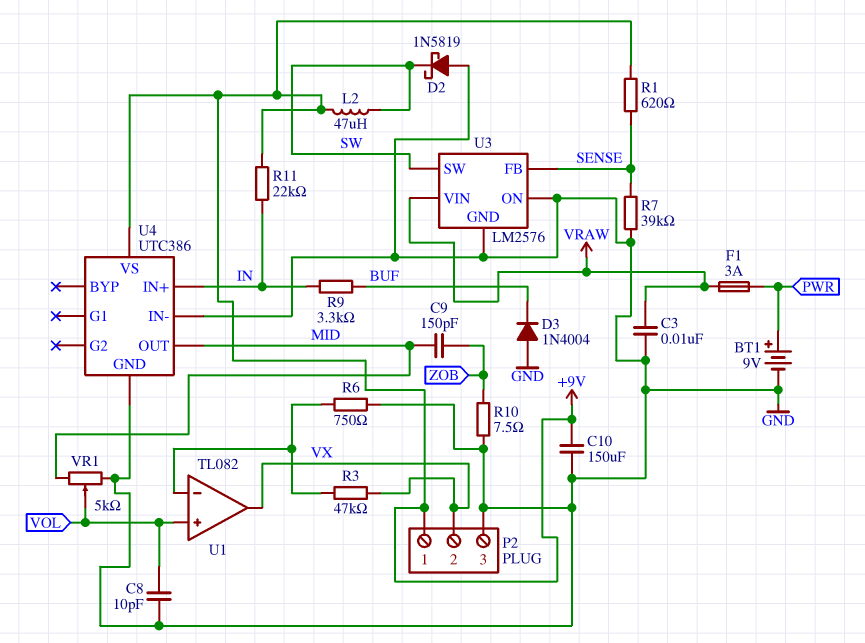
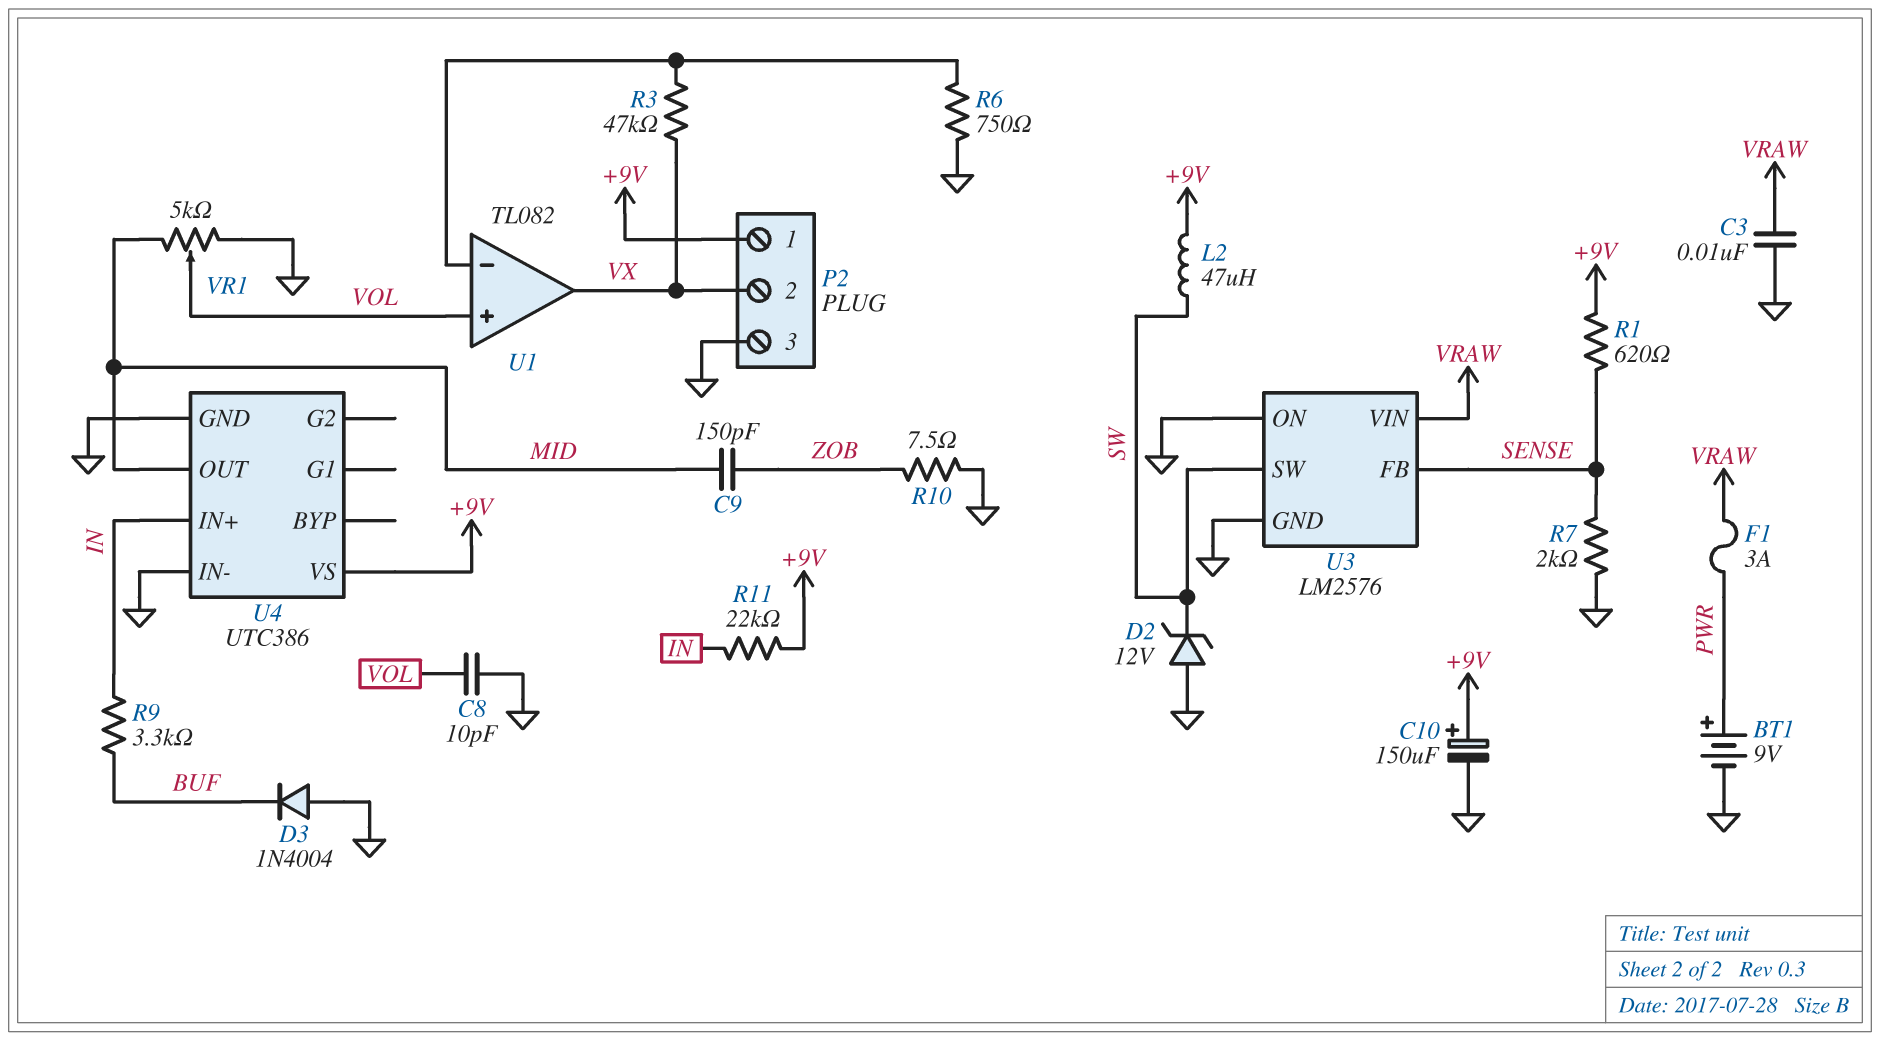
C10: 150uF (+9V, GND) -> 150uF (plus +9V, minus GND)
D2: schottky 1N5819 (A GND, K SW) -> zener 12V (A GND, K SW)
R7: 39k (GND, SENSE) -> 2k (GND, SENSE)

